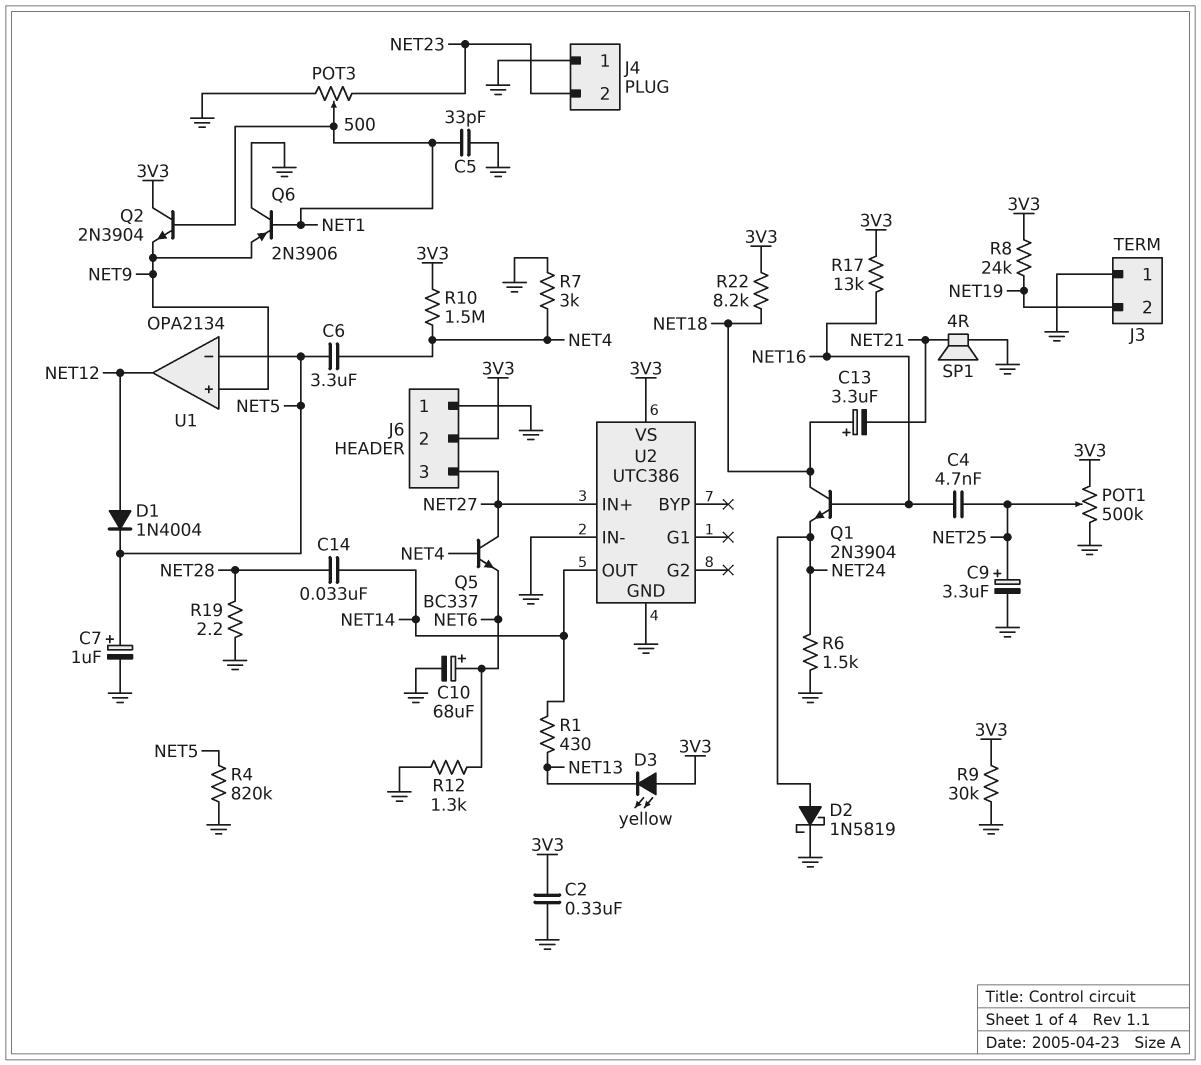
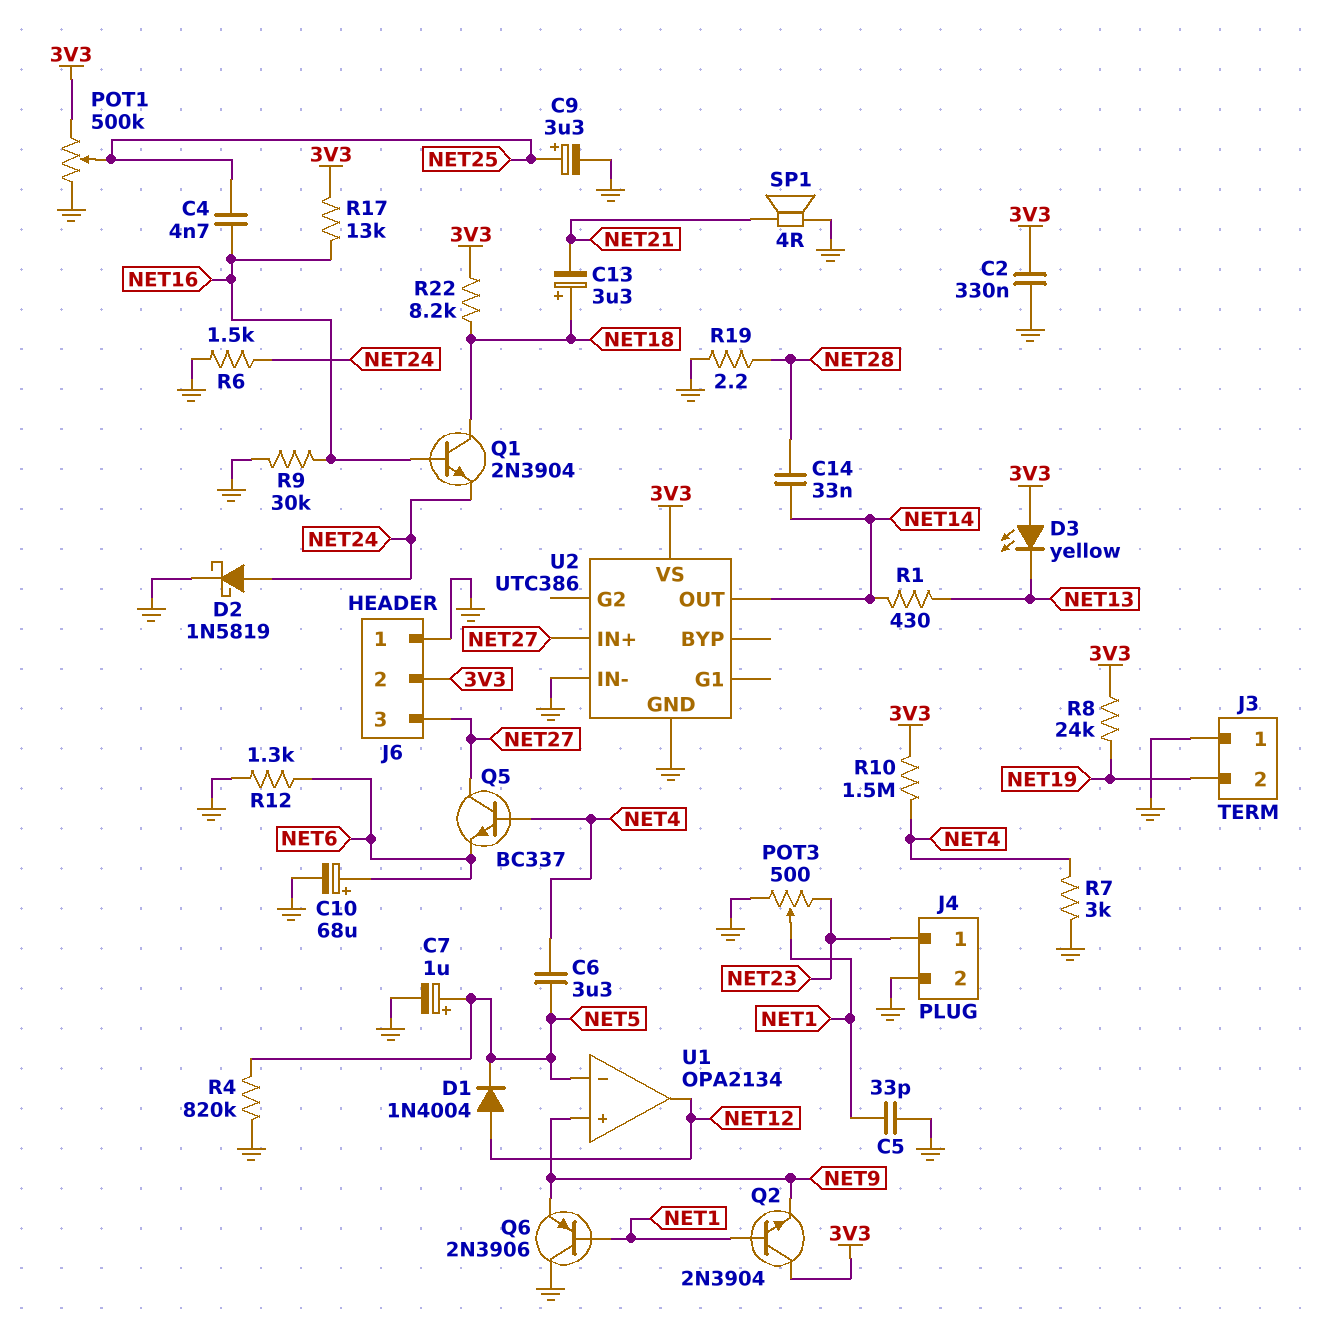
J4 pin 1: GND -> NET23
J4 pin 2: NET23 -> GND
R9: 30k (3V3, GND) -> 30k (GND, NET16)

